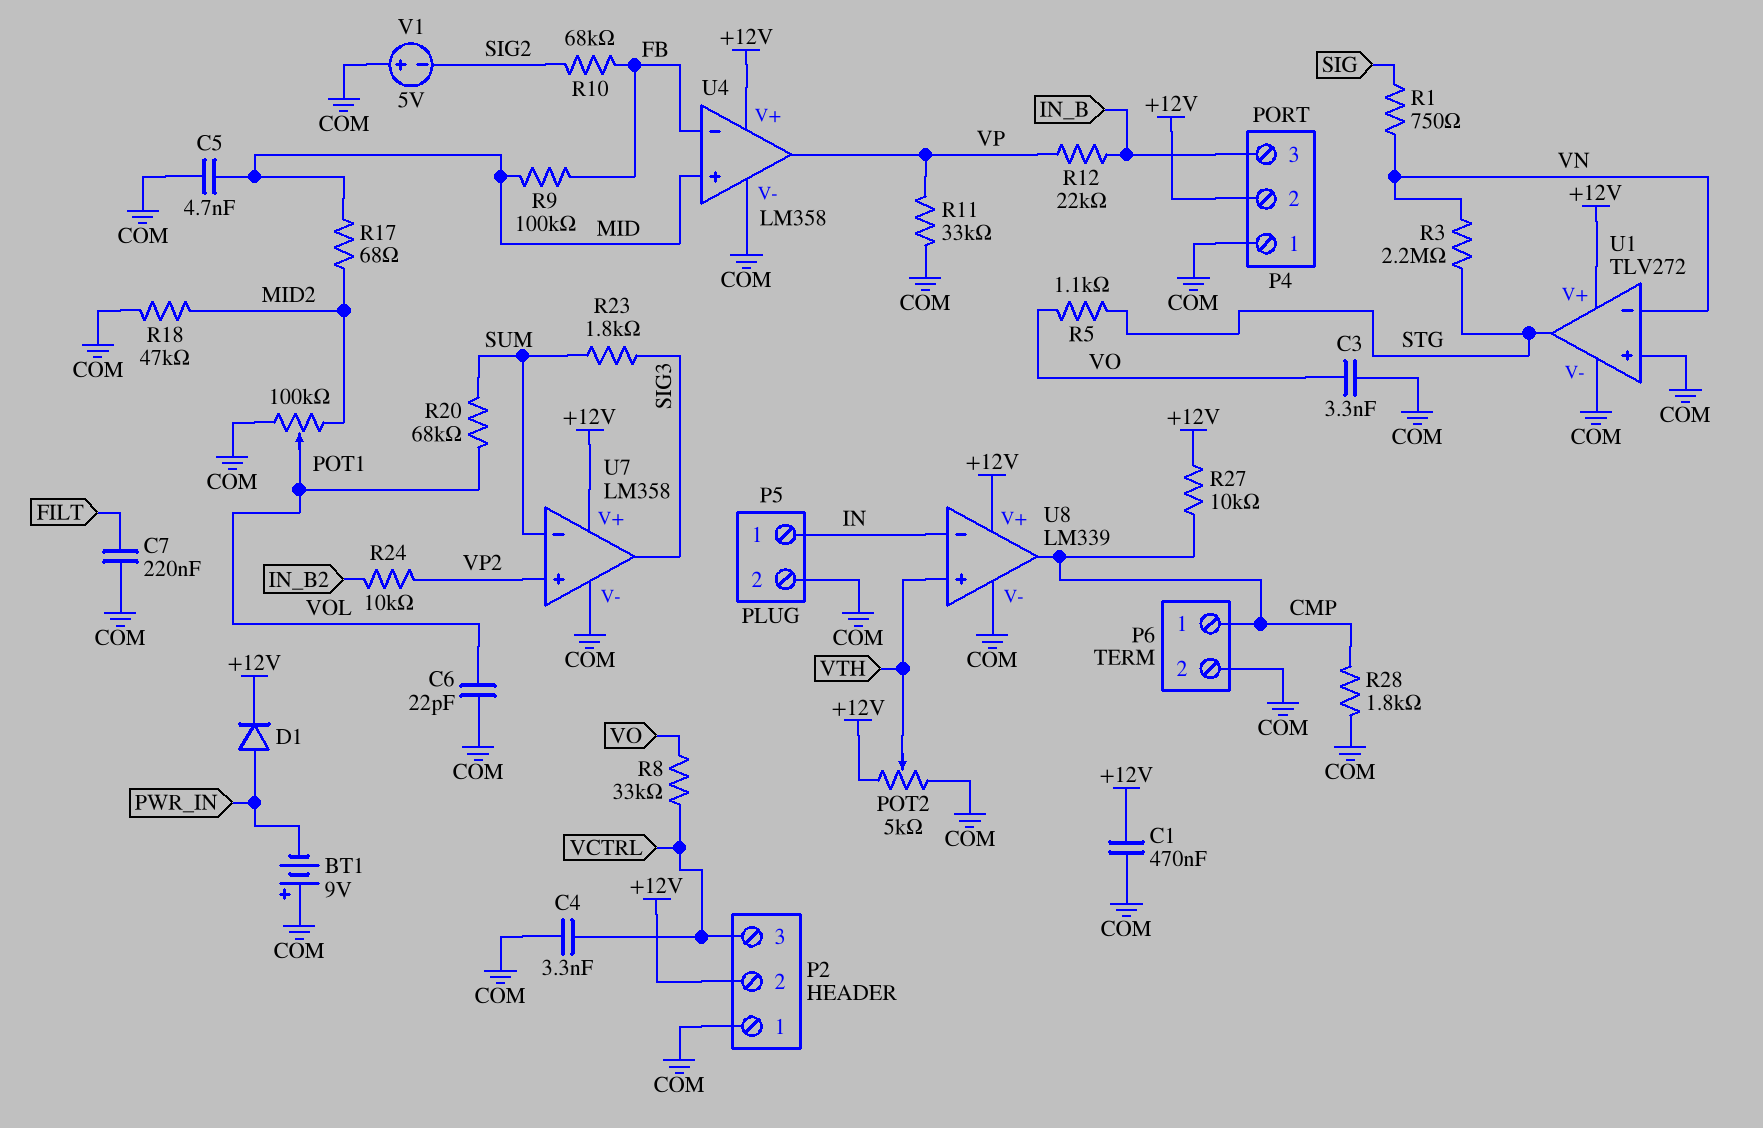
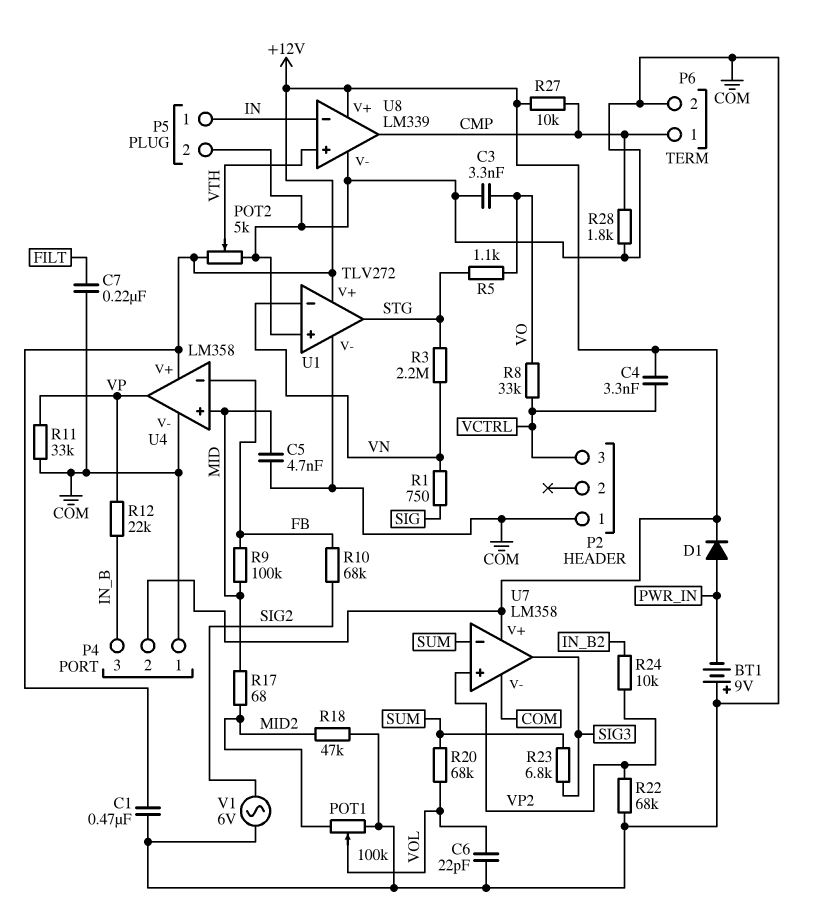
C4: 3.3nF (COM, VCTRL) -> 3.3nF (+12V, VCTRL)
P2 pin 2: +12V -> none
R22: none -> 68k (COM, VP2)
R23: 1.8k (SIG3, SUM) -> 6.8k (SIG3, SUM)
V1: 5V (plus COM, minus SIG2) -> AC 6V (COM, SIG2)

